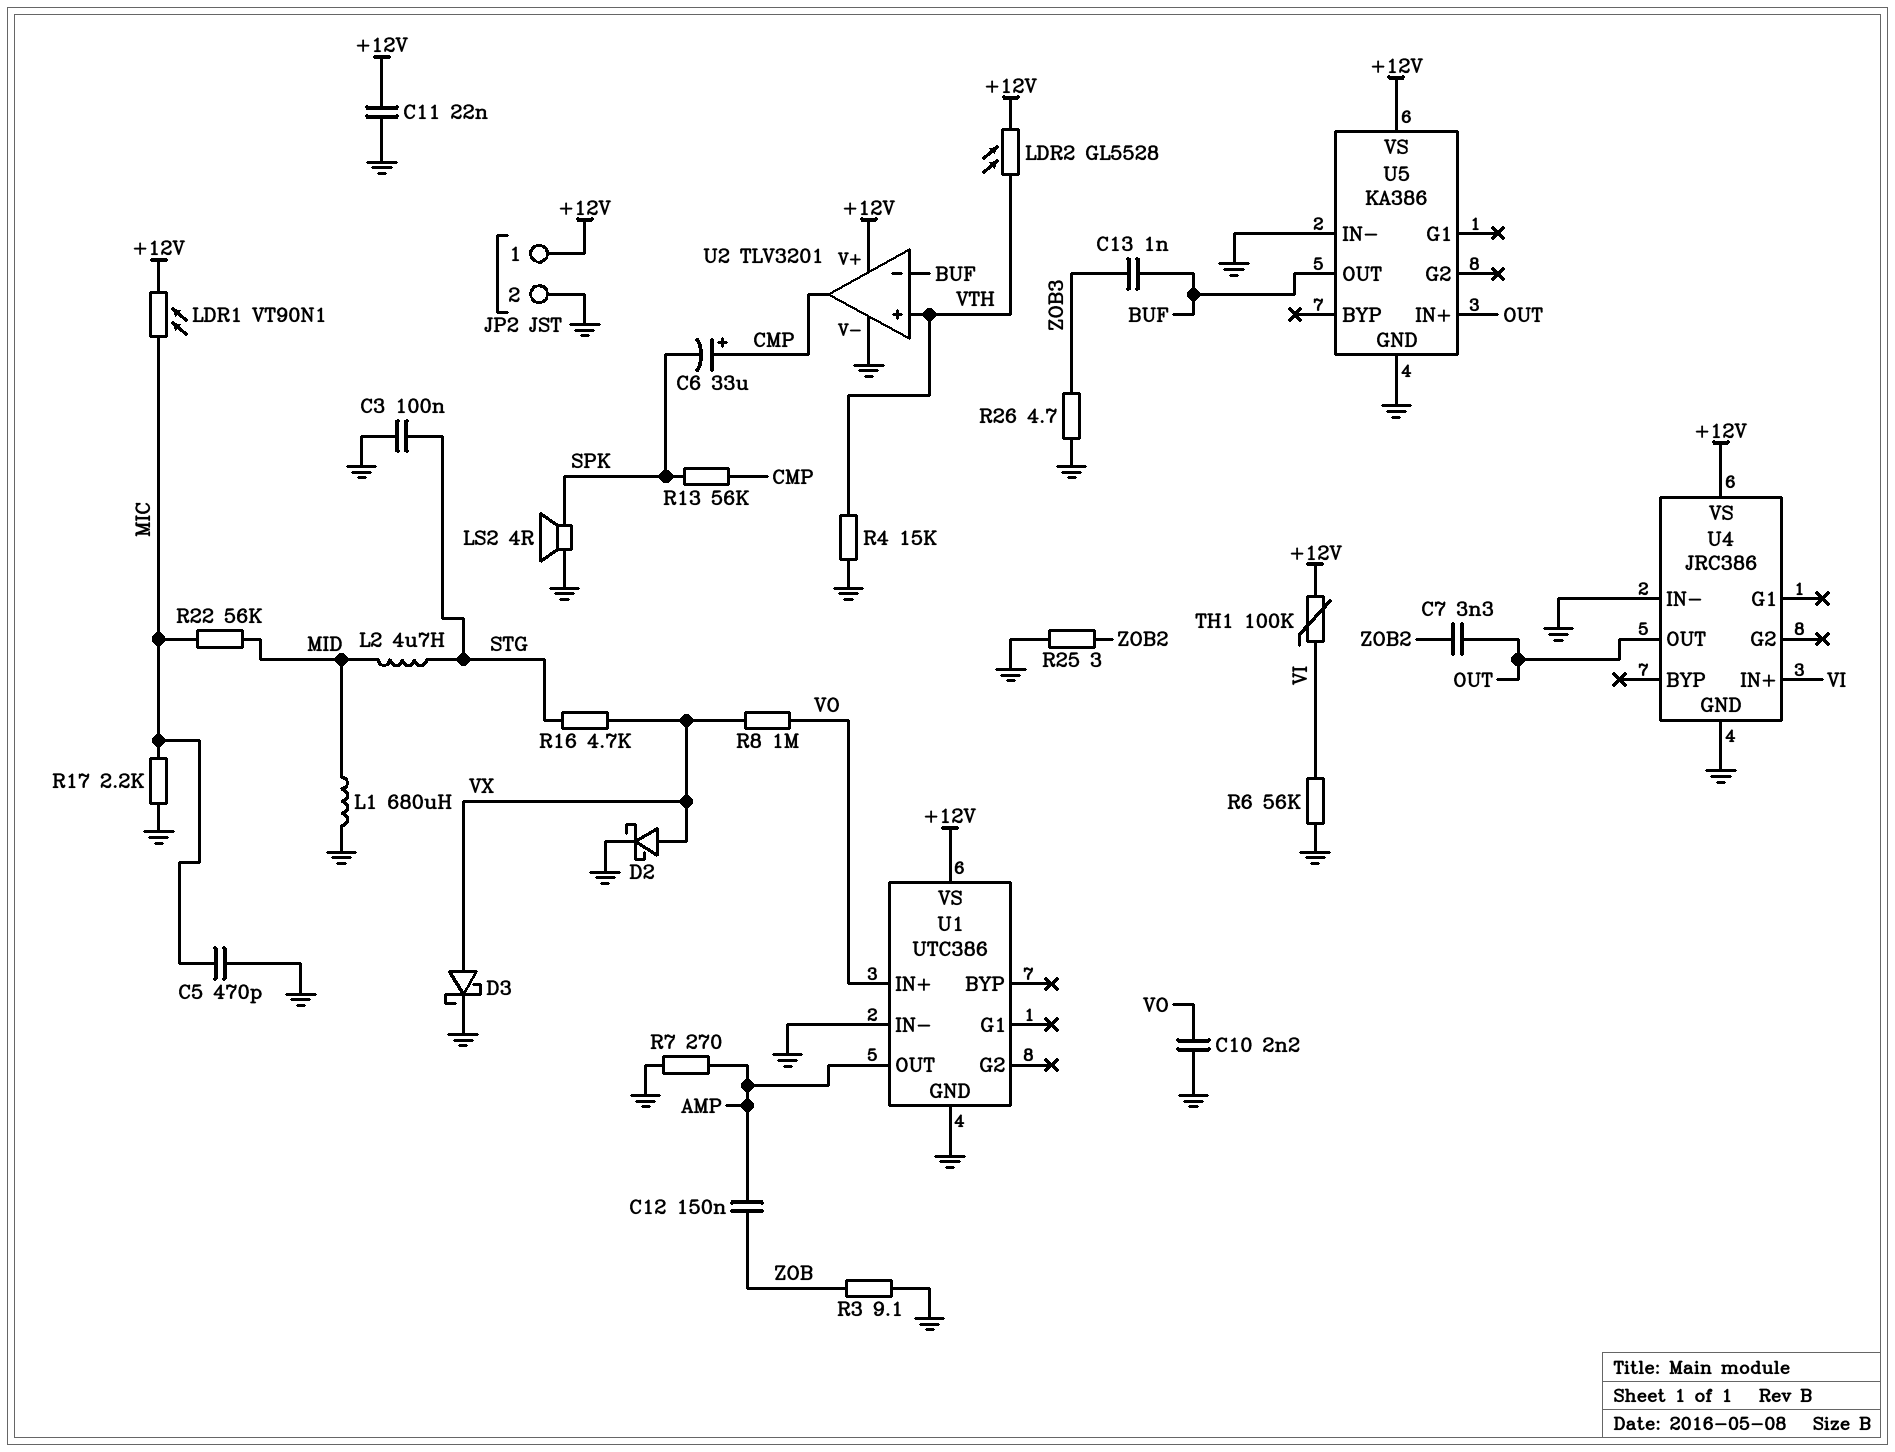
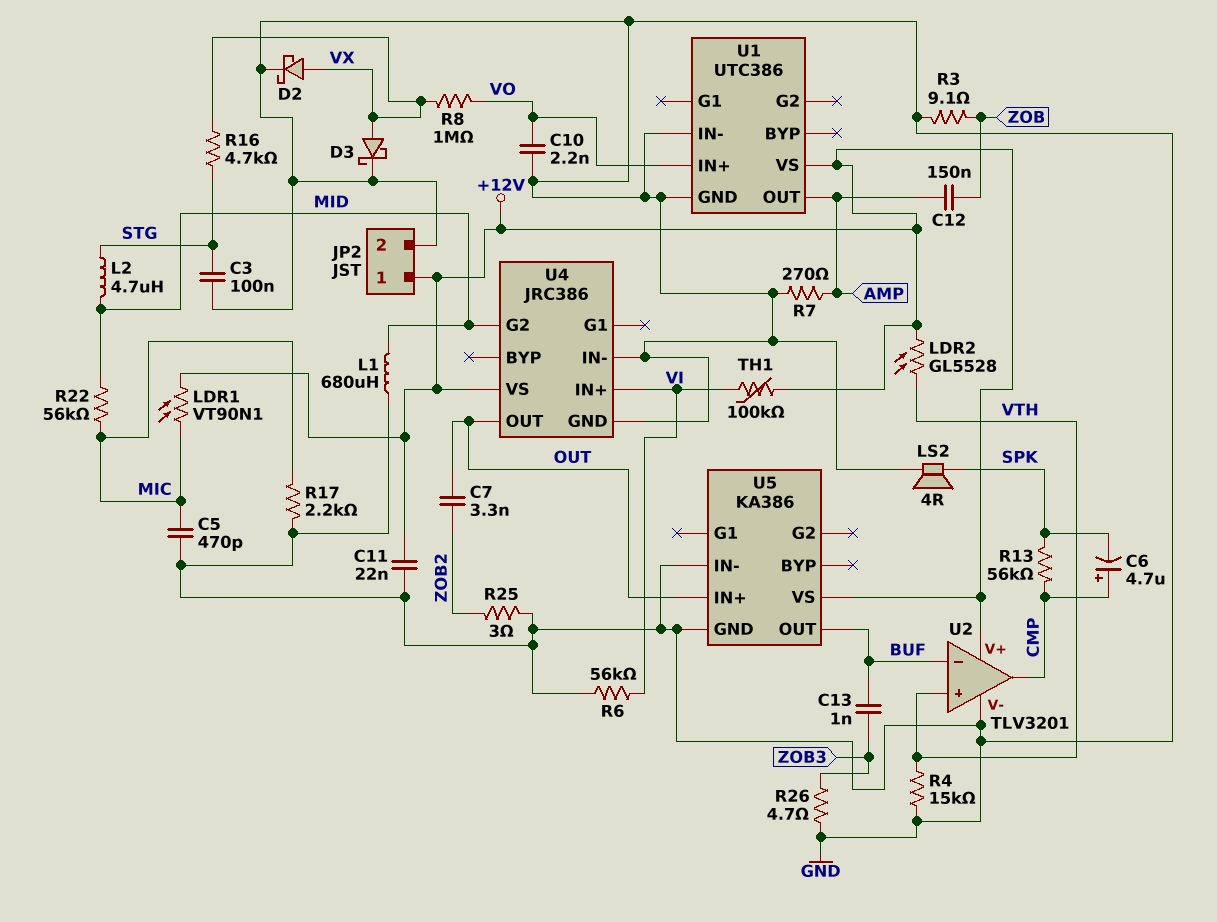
C6: 33uF (plus CMP, minus SPK) -> 4.7uF (plus CMP, minus SPK)
U4 pin G2: none -> MID

